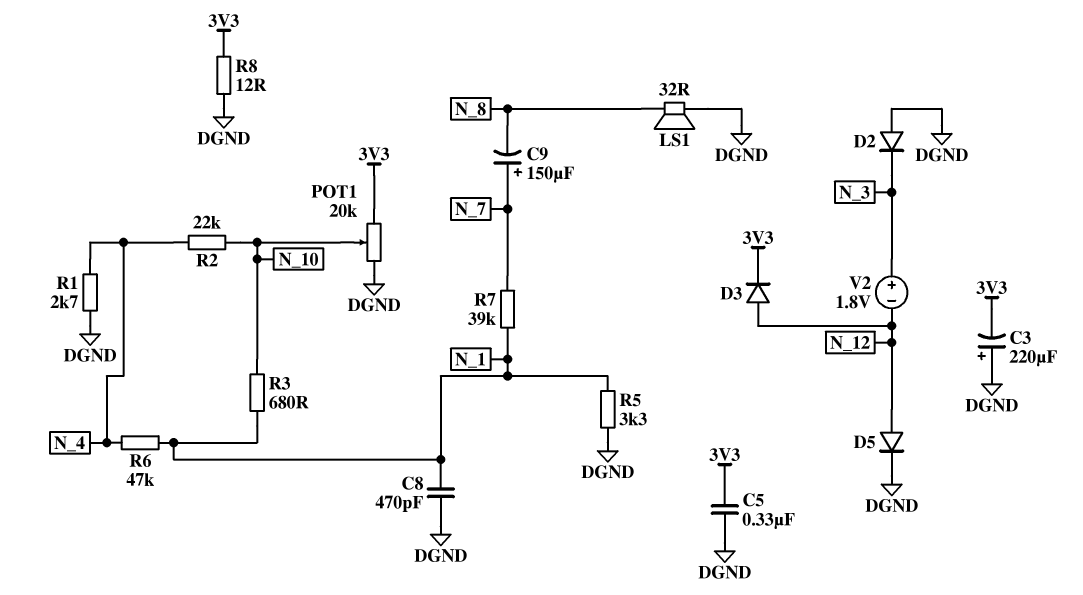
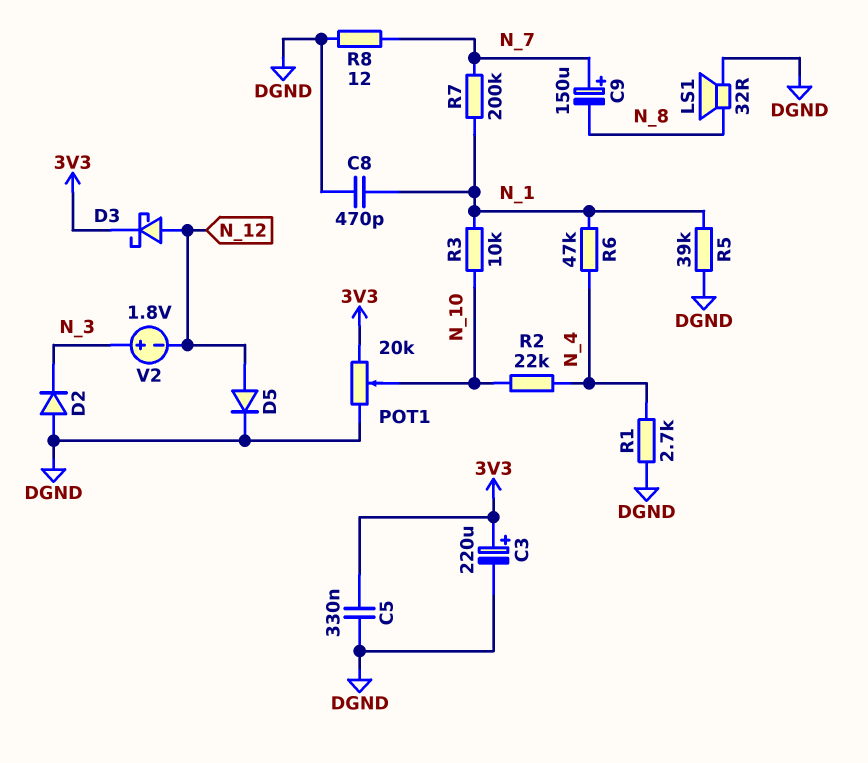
C3: 220uF (plus DGND, minus 3V3) -> 220uF (plus 3V3, minus DGND)
D3: diode (A N_12, K 3V3) -> schottky (A N_12, K 3V3)
R3: 680 (N_1, N_10) -> 10k (N_1, N_10)
R5: 3.3k (DGND, N_1) -> 39k (DGND, N_1)
R7: 39k (N_1, N_7) -> 200k (N_1, N_7)
R8: 12 (3V3, DGND) -> 12 (DGND, N_7)

